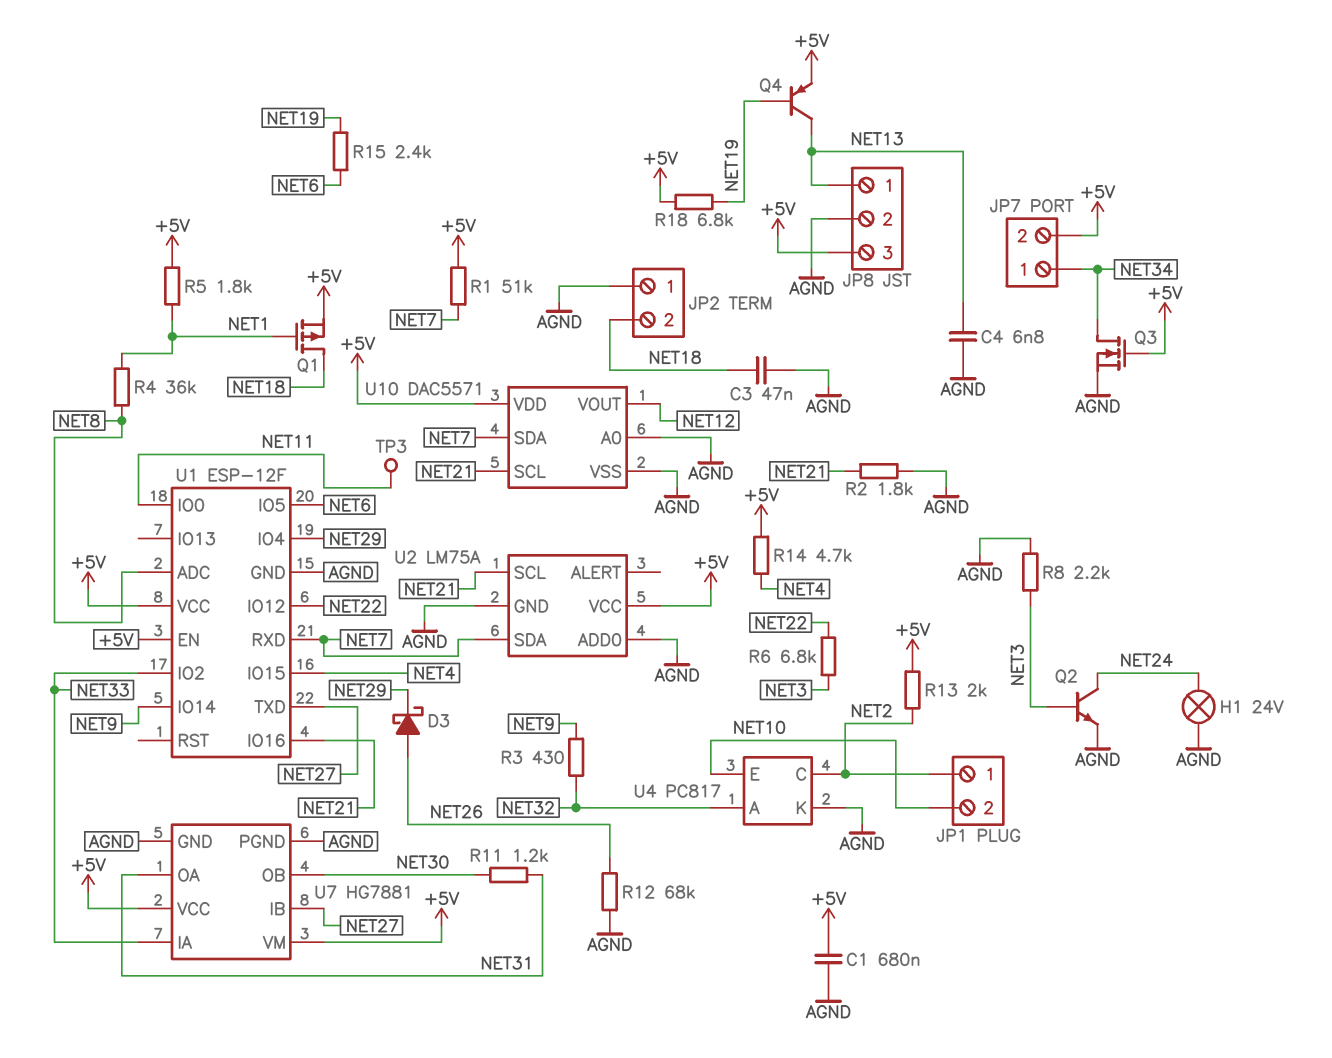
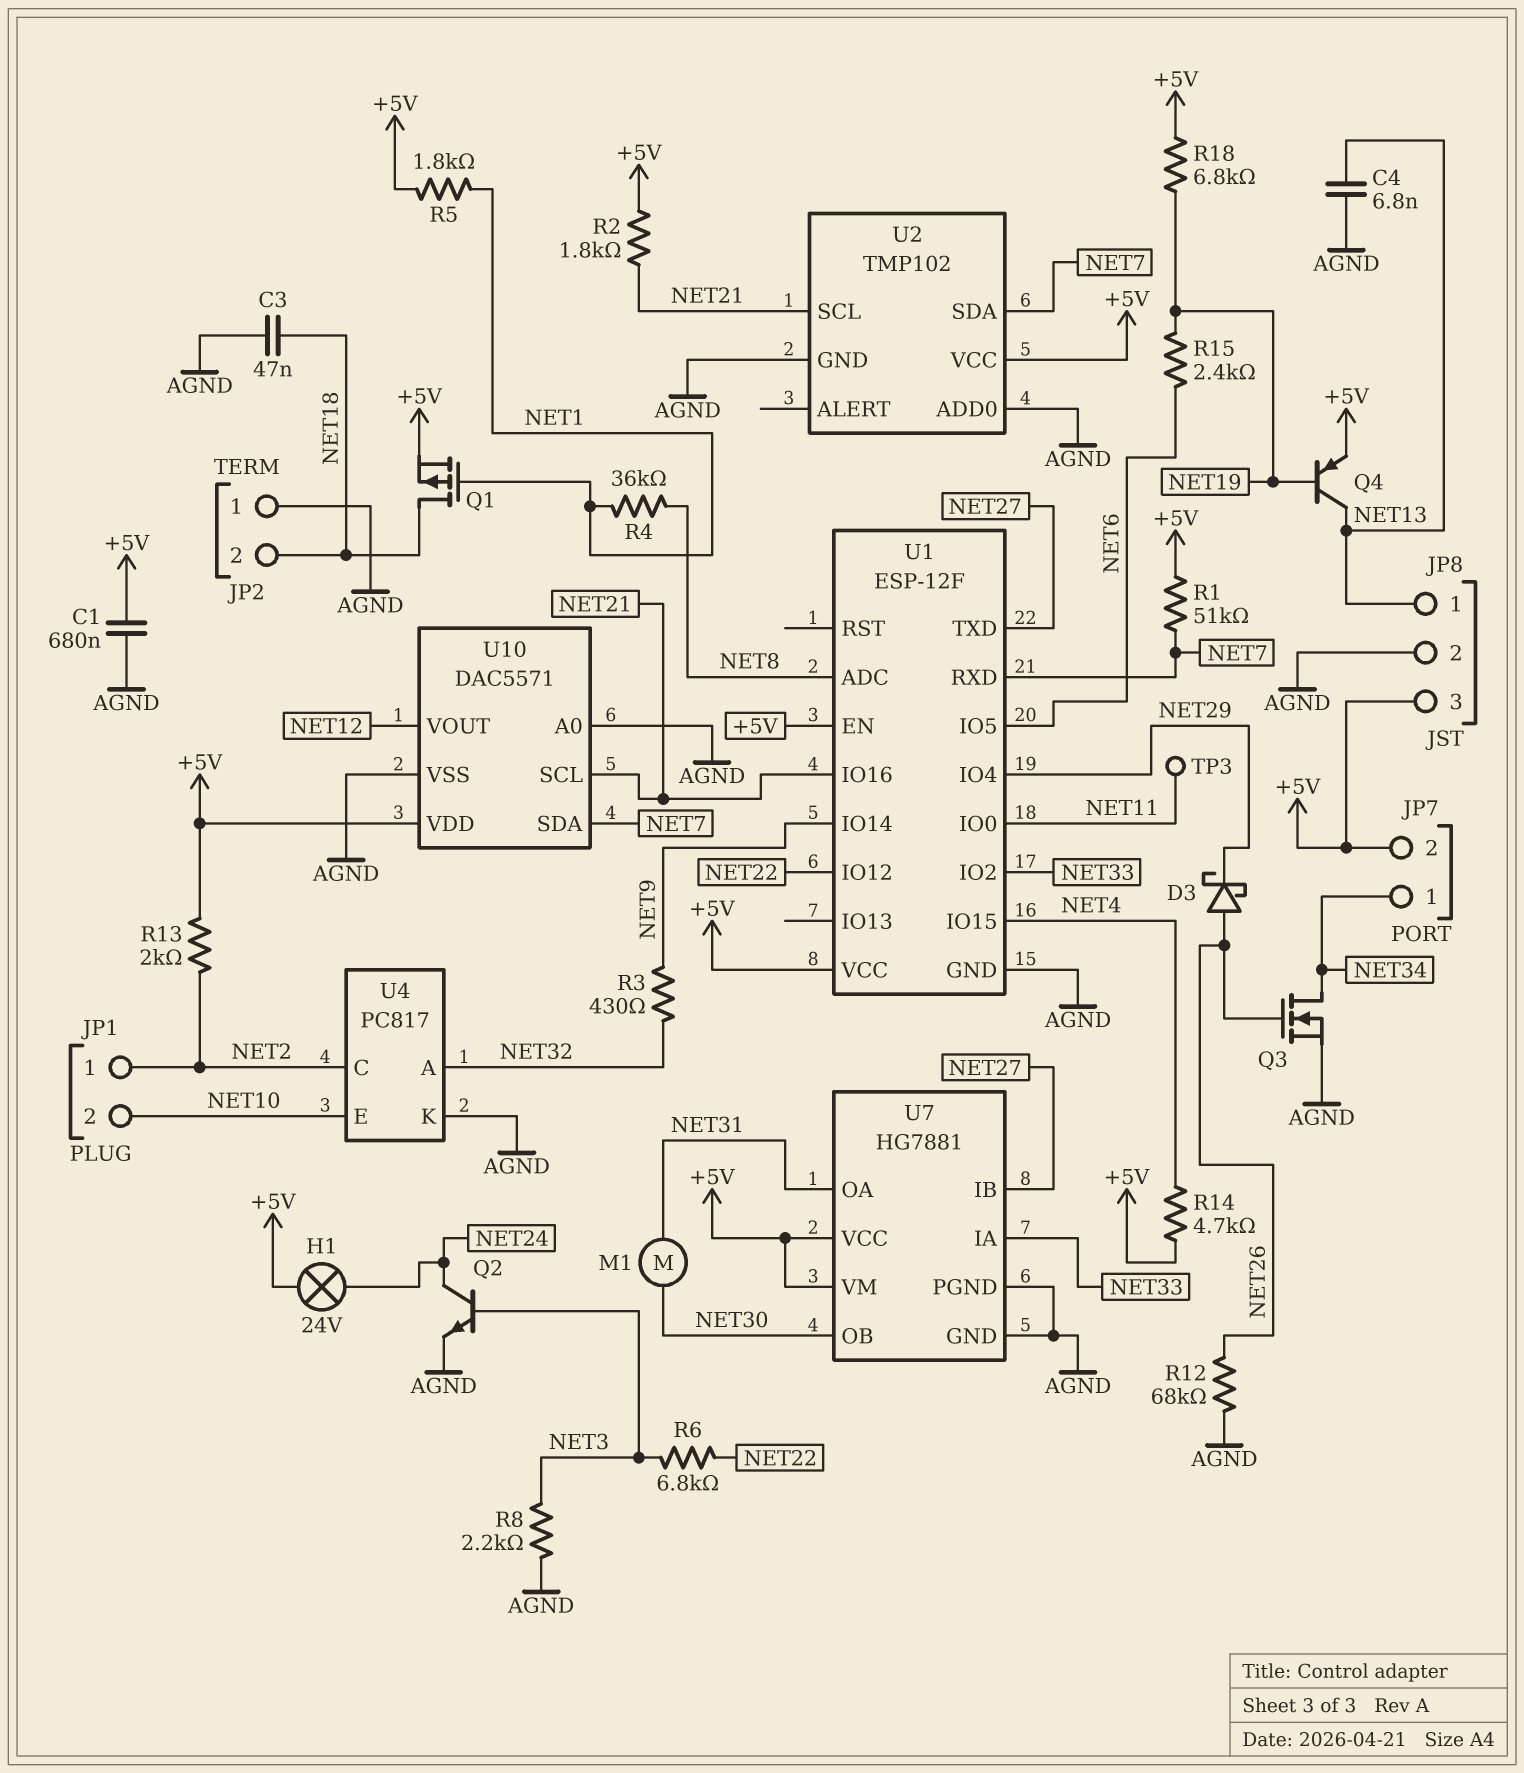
H1: lamp 24V (AGND, NET24) -> lamp 24V (+5V, NET24)
M1: none -> motor (NET30, NET31)
Q3: NMOS (G +5V, D NET34, S AGND) -> NMOS (G NET26, D NET34, S AGND)
R2: 1.8k (AGND, NET21) -> 1.8k (+5V, NET21)
R11: 1.2k (NET30, NET31) -> none
U2: LM75A -> TMP102

